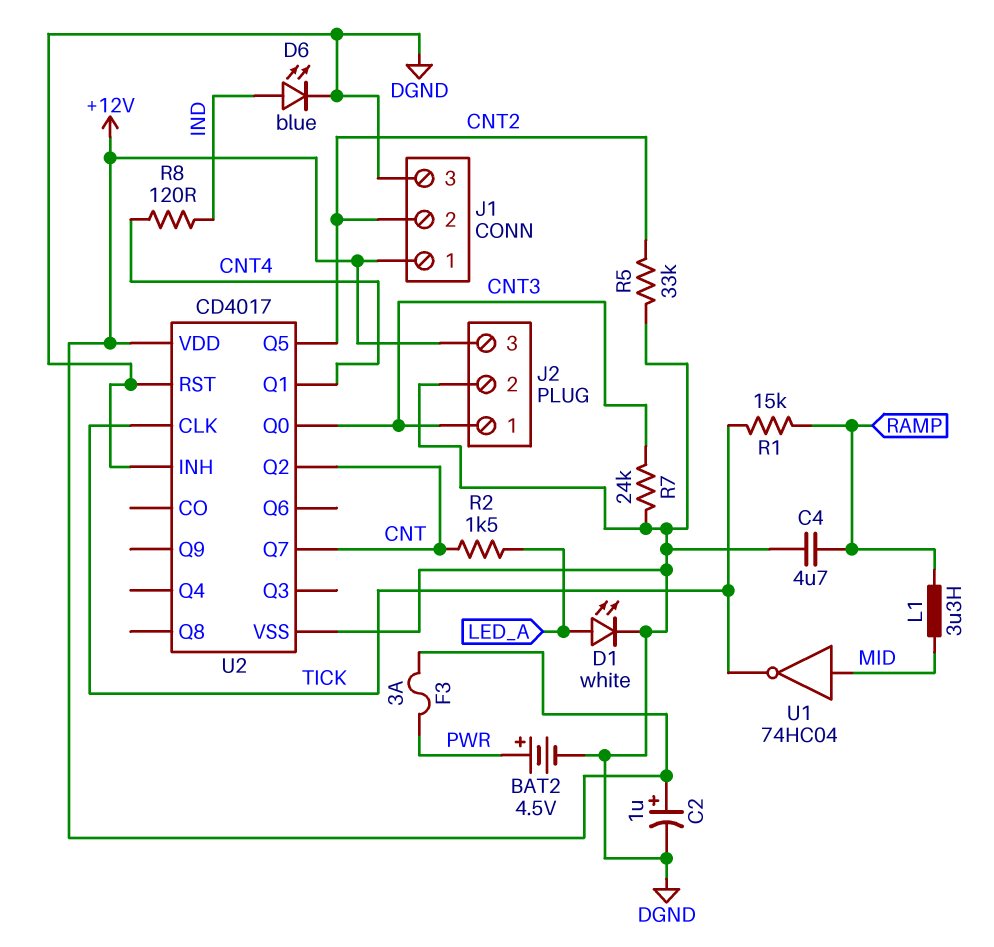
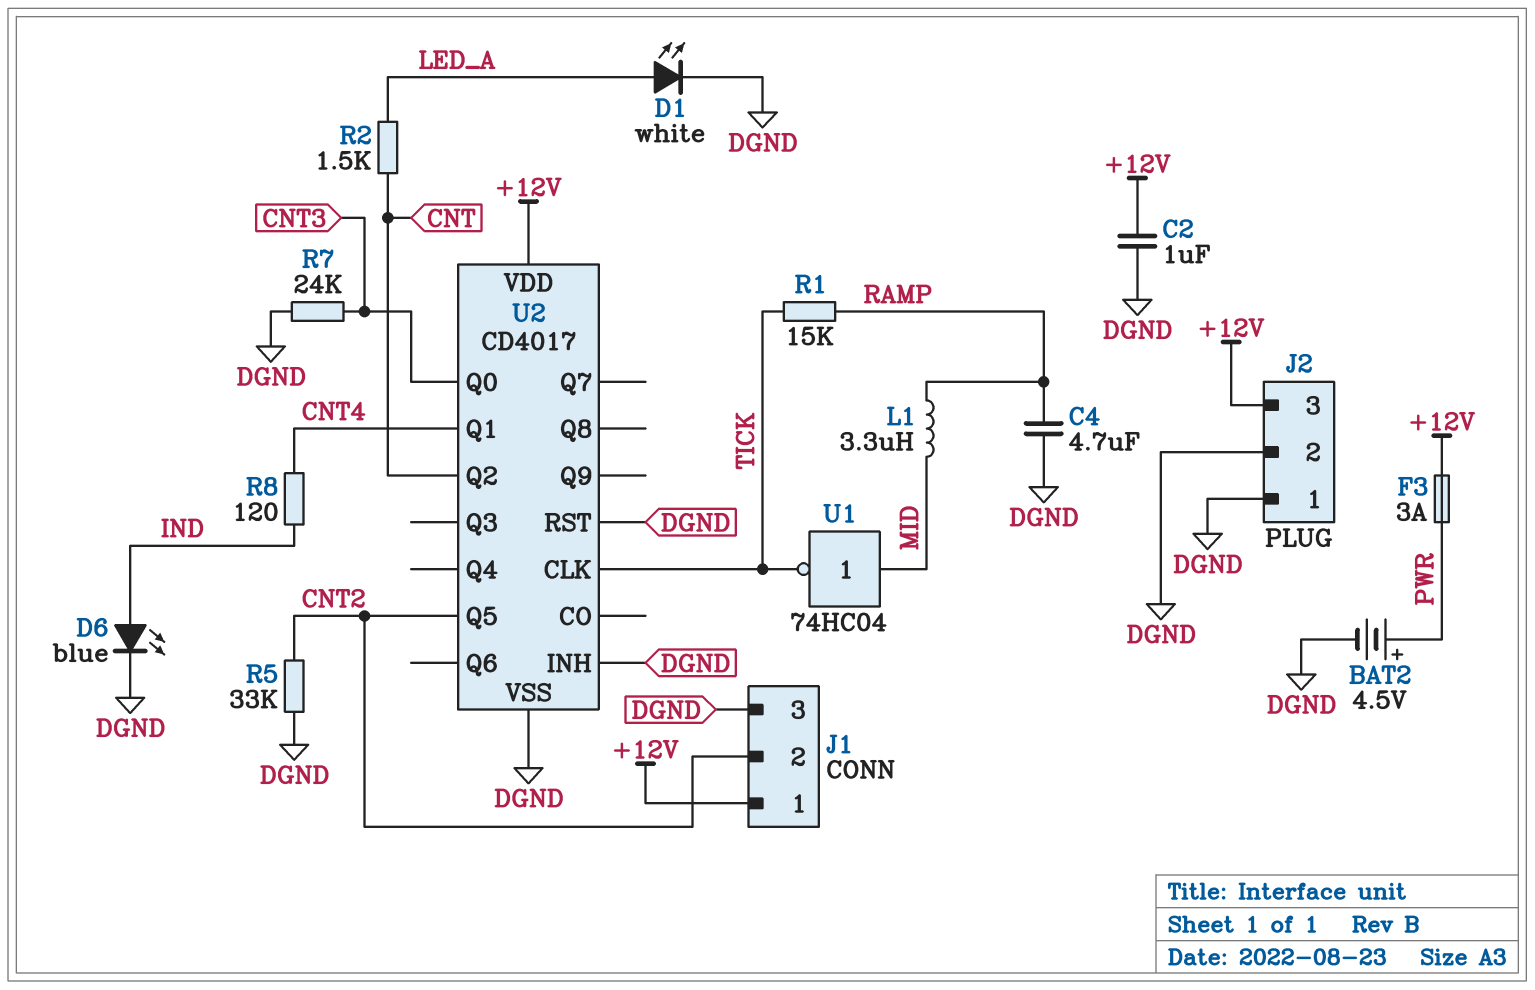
C2: 1uF (plus +12V, minus DGND) -> 1uF (+12V, DGND)
J2 pin 1: CNT3 -> DGND
U2 pin Q7: CNT -> none

